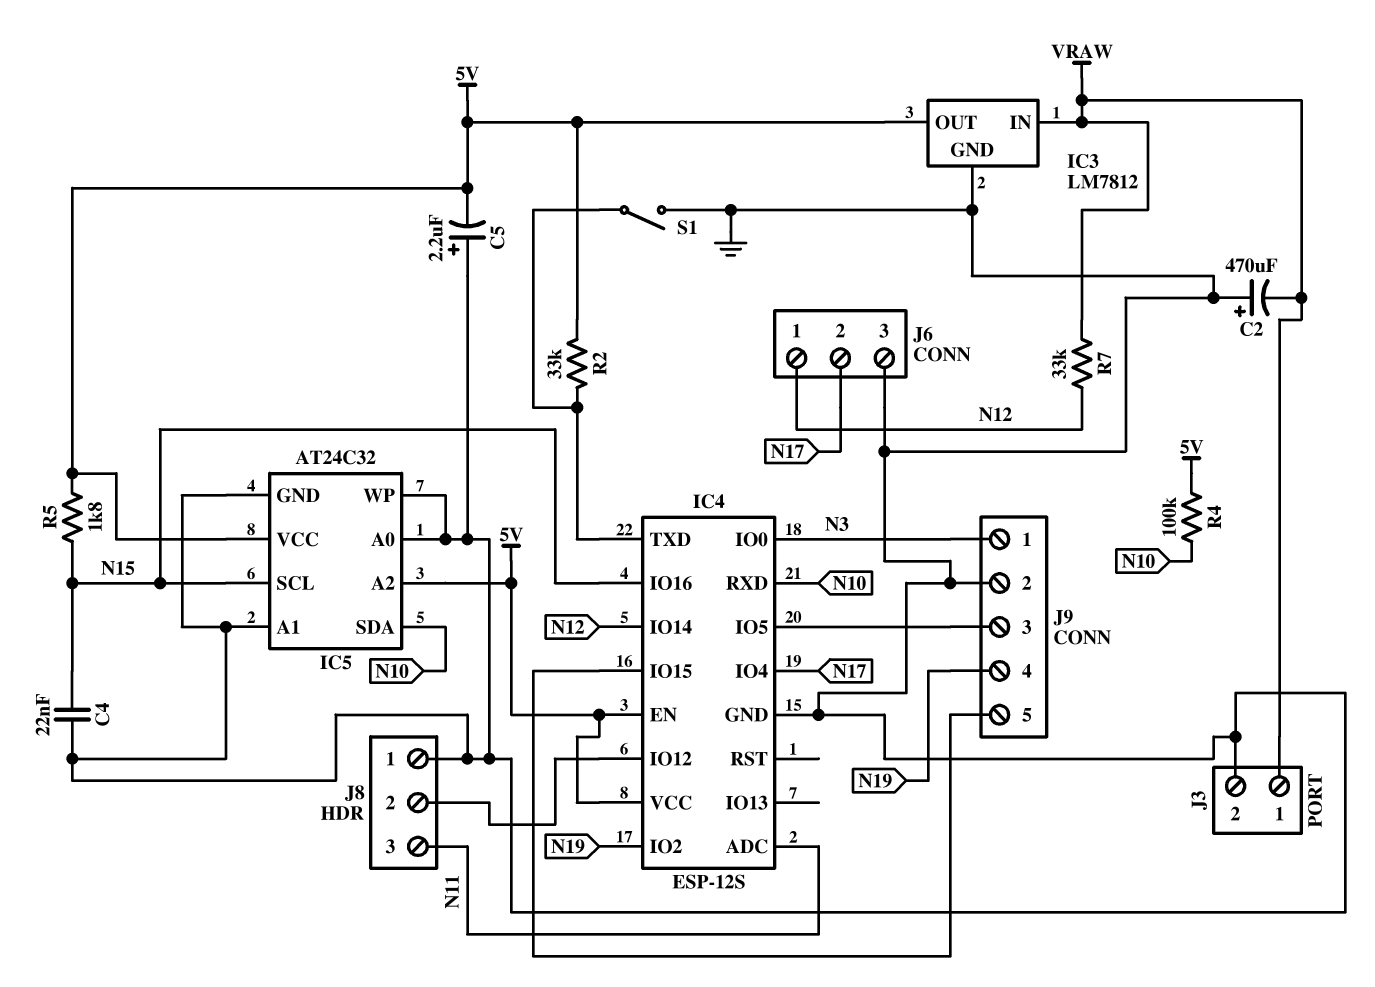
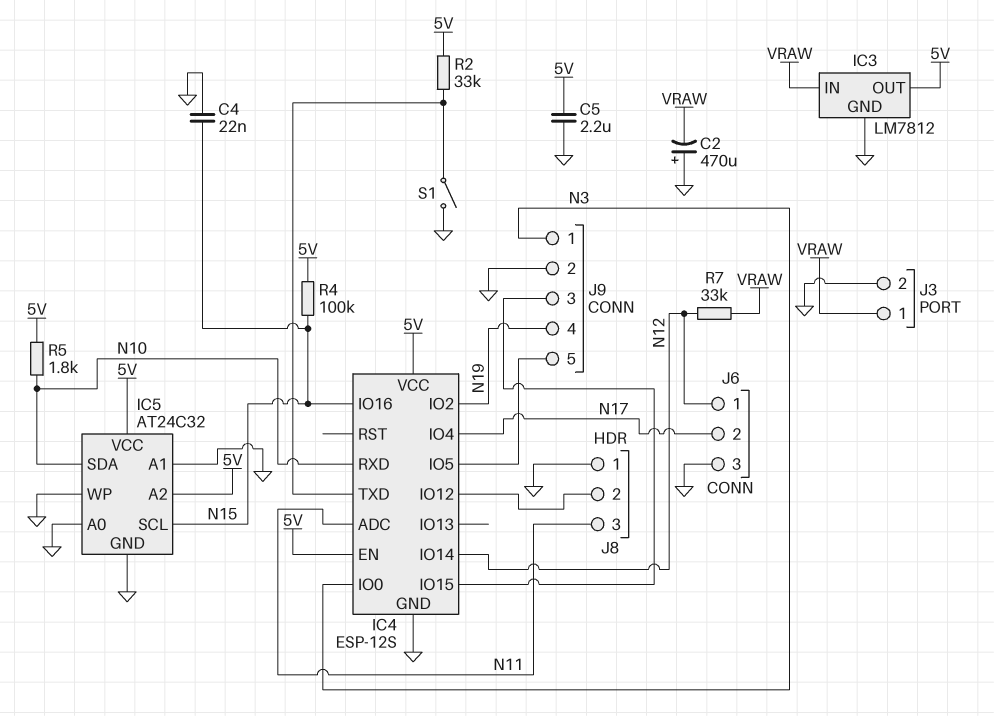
C5: 2.2uF (plus GND, minus 5V) -> 2.2uF (5V, GND)
J9 pin 3: IC4/IO5 -> IC4/IO15
J9 pin 5: IC4/IO15 -> IC4/IO5
R4: 100k (5V, N10) -> 100k (5V, N15)
R5: 1.8k (5V, N15) -> 1.8k (5V, N10)

